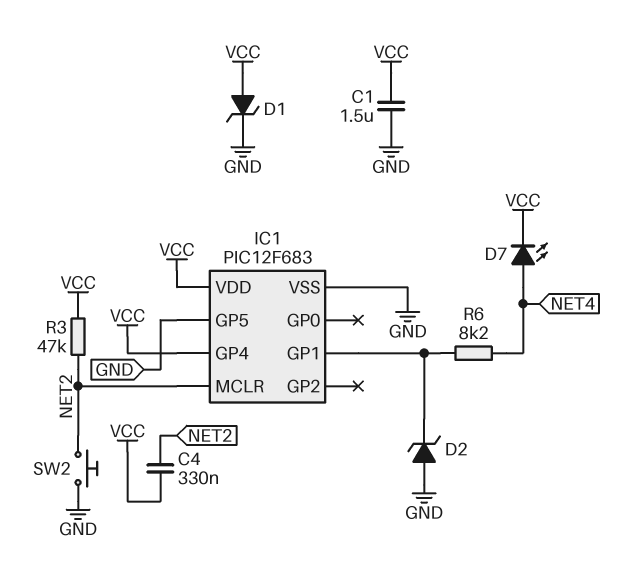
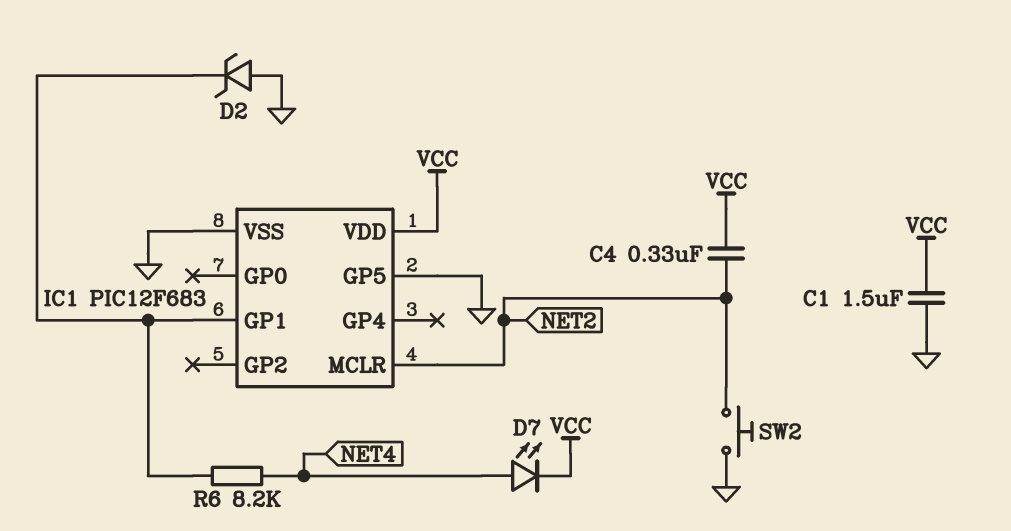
D1: zener (A VCC, K GND) -> none
IC1 pin GP4: VCC -> none
R3: 47k (NET2, VCC) -> none

